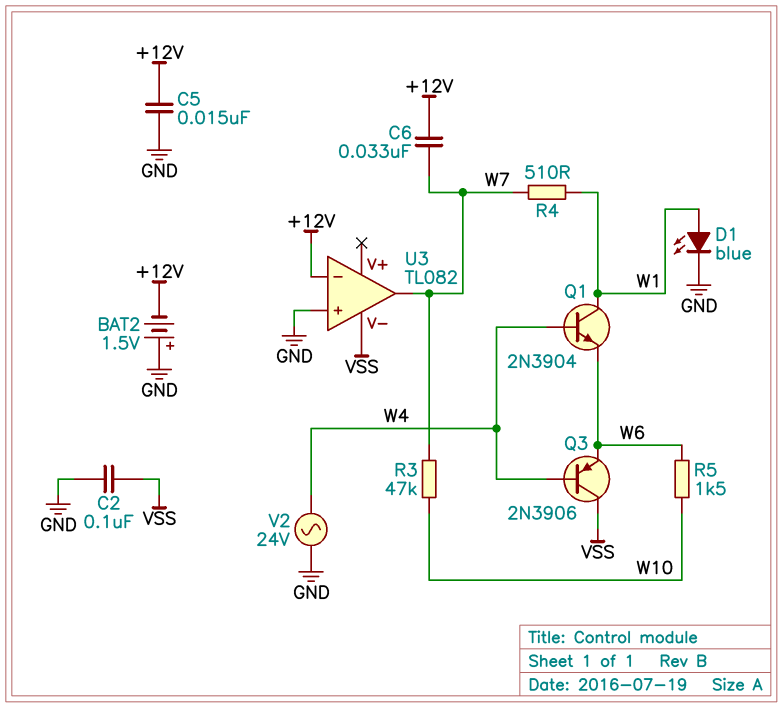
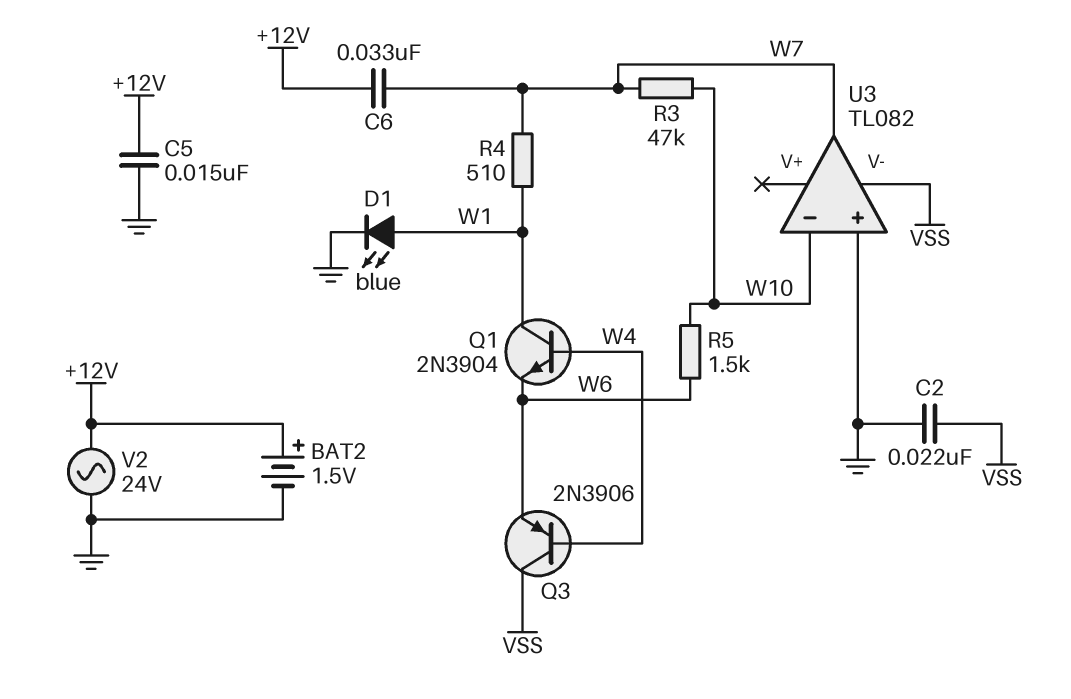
BAT2: 1.5V (plus GND, minus +12V) -> 1.5V (plus +12V, minus GND)
C2: 100nF (GND, VSS) -> 22nF (GND, VSS)
U3 pin in-: +12V -> W10
V2: AC 24V (GND, W4) -> AC 24V (+12V, GND)

